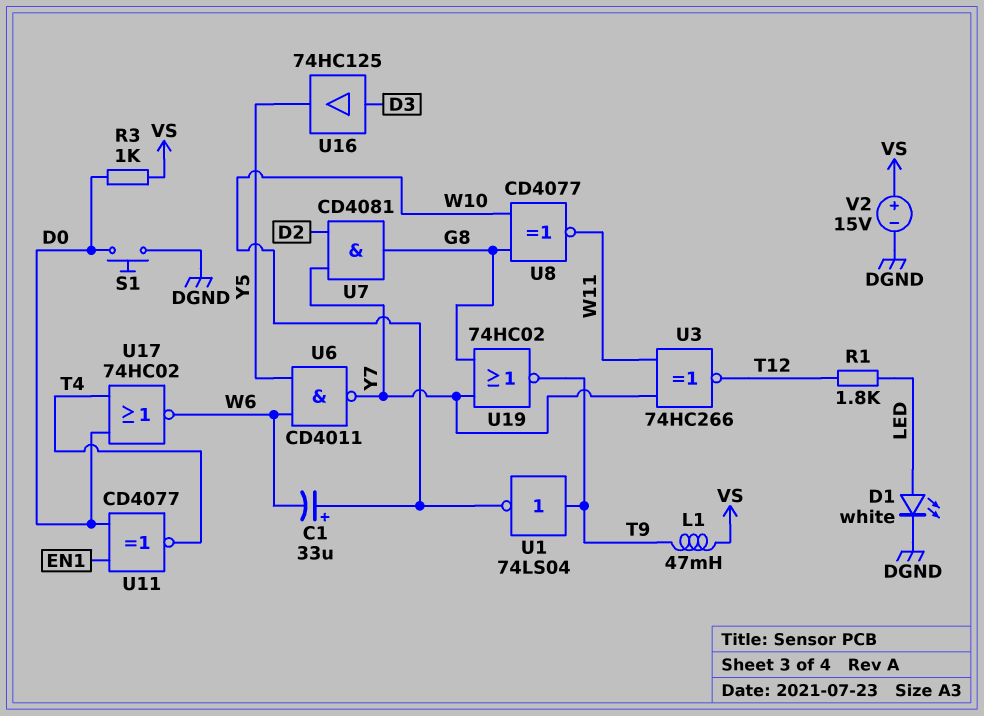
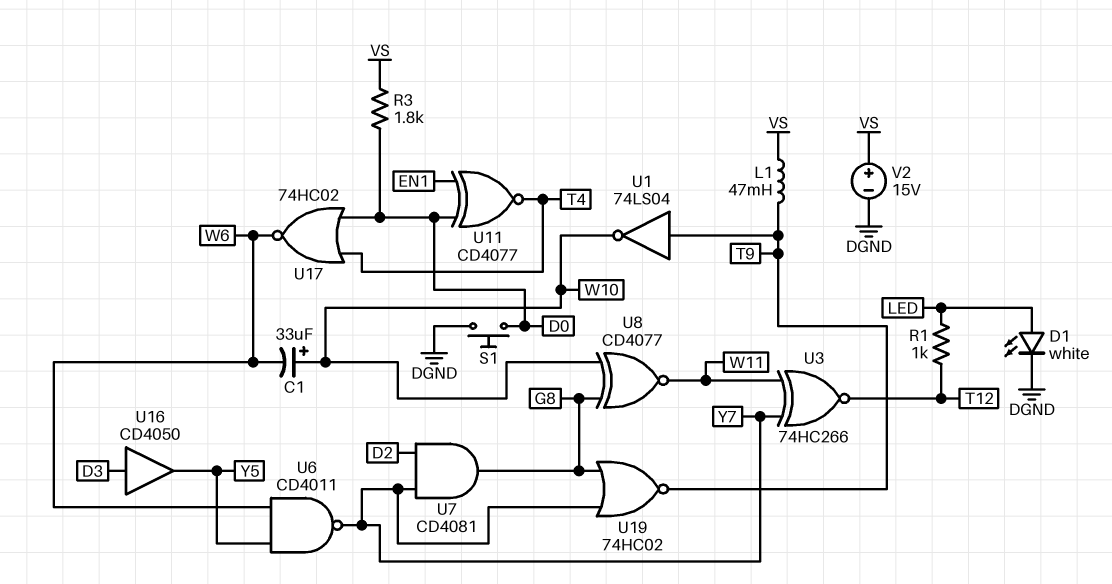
R1: 1.8k (LED, T12) -> 1k (LED, T12)
R3: 1k (D0, VS) -> 1.8k (D0, VS)
U16: buffer 74HC125 (in D3, out Y5) -> buffer CD4050 (in D3, out Y5)

